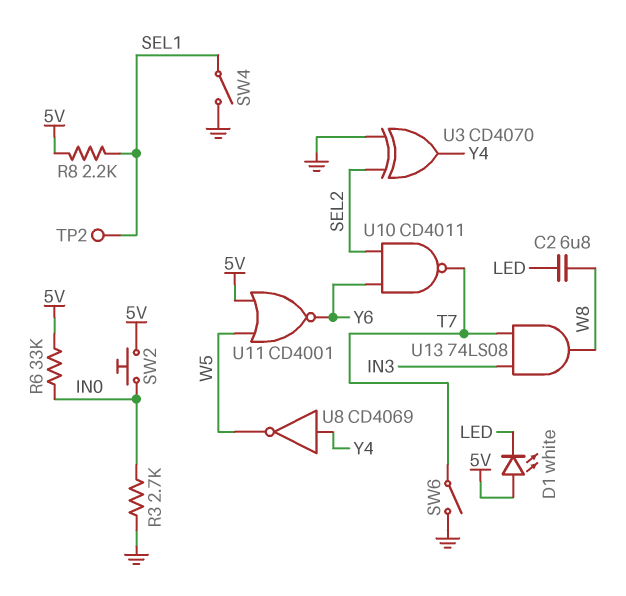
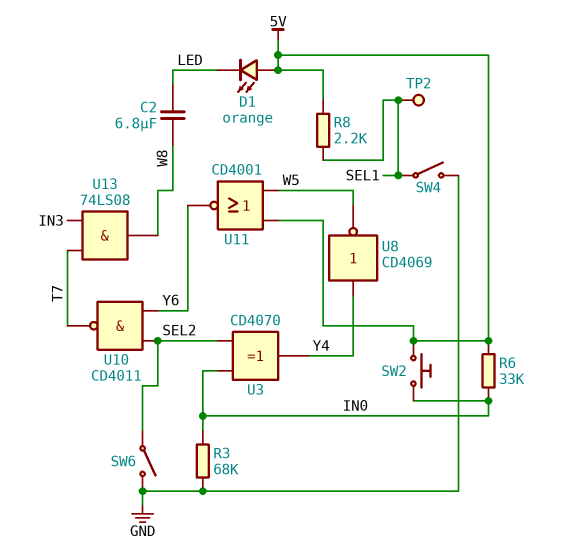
D1: LED white (A 5V, K LED) -> LED orange (A 5V, K LED)
R3: 2.7k (GND, IN0) -> 68k (GND, IN0)
SW6: switch (GND, T7) -> switch (GND, SEL2)
U3: XOR CD4070 (in GND, in SEL2, out Y4) -> XOR CD4070 (in IN0, in SEL2, out Y4)

